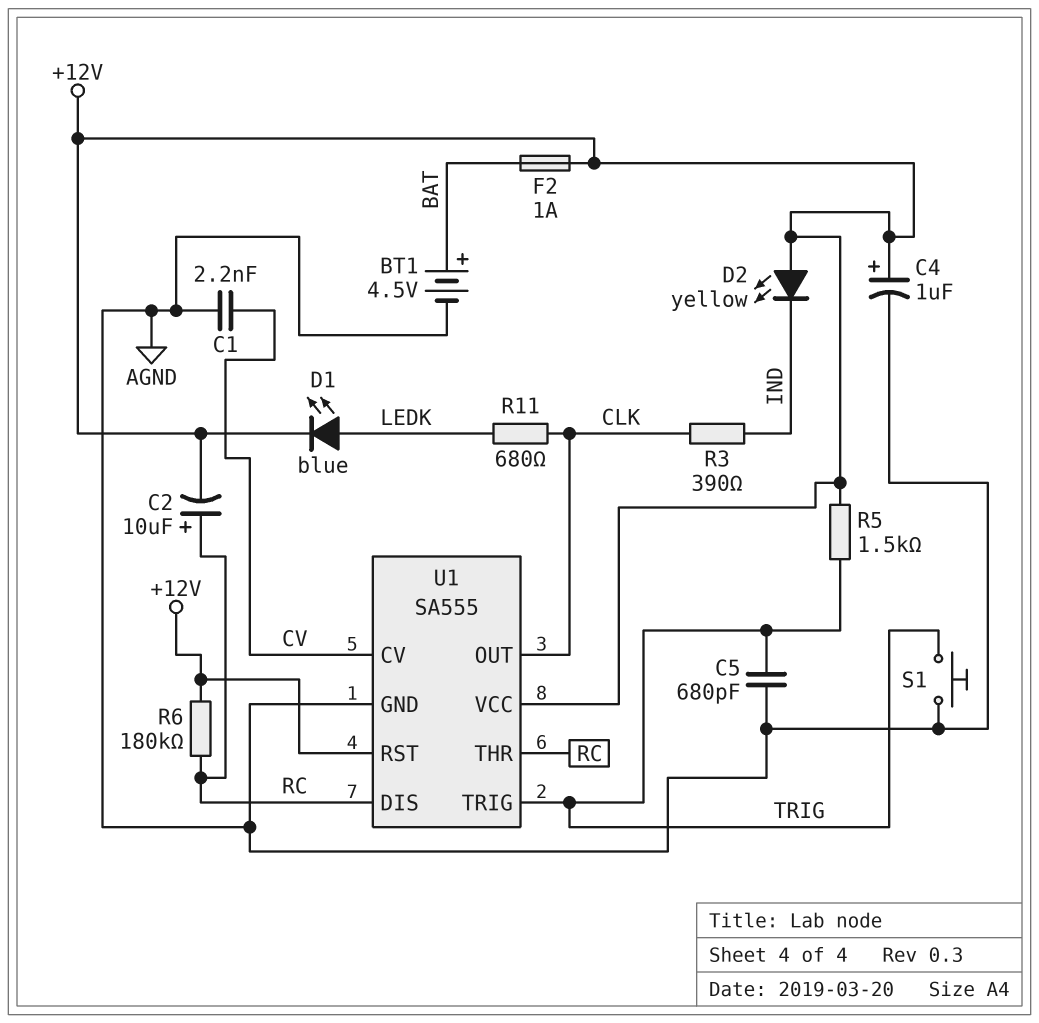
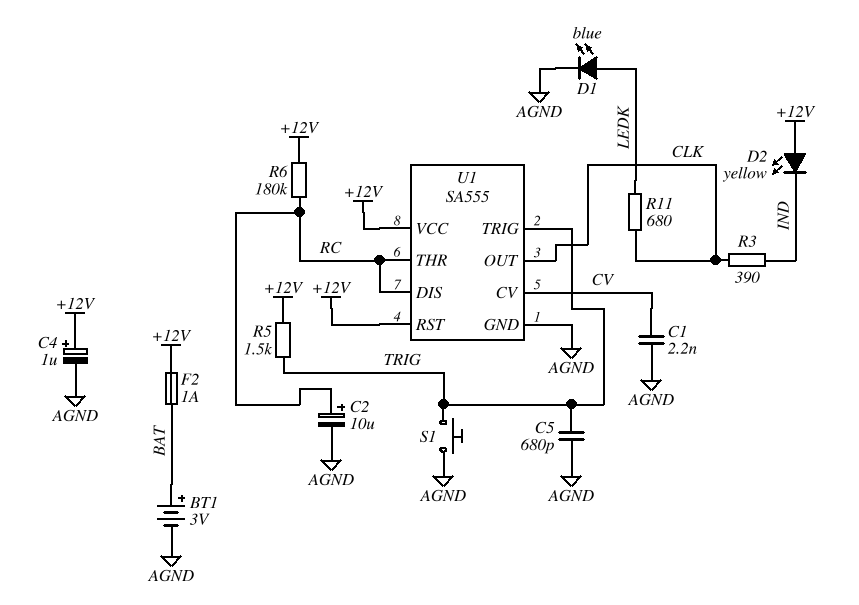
BT1: 4.5V (plus BAT, minus AGND) -> 3V (plus BAT, minus AGND)
C2: 10uF (plus RC, minus +12V) -> 10uF (plus RC, minus AGND)
D1: LED blue (A LEDK, K +12V) -> LED blue (A LEDK, K AGND)

